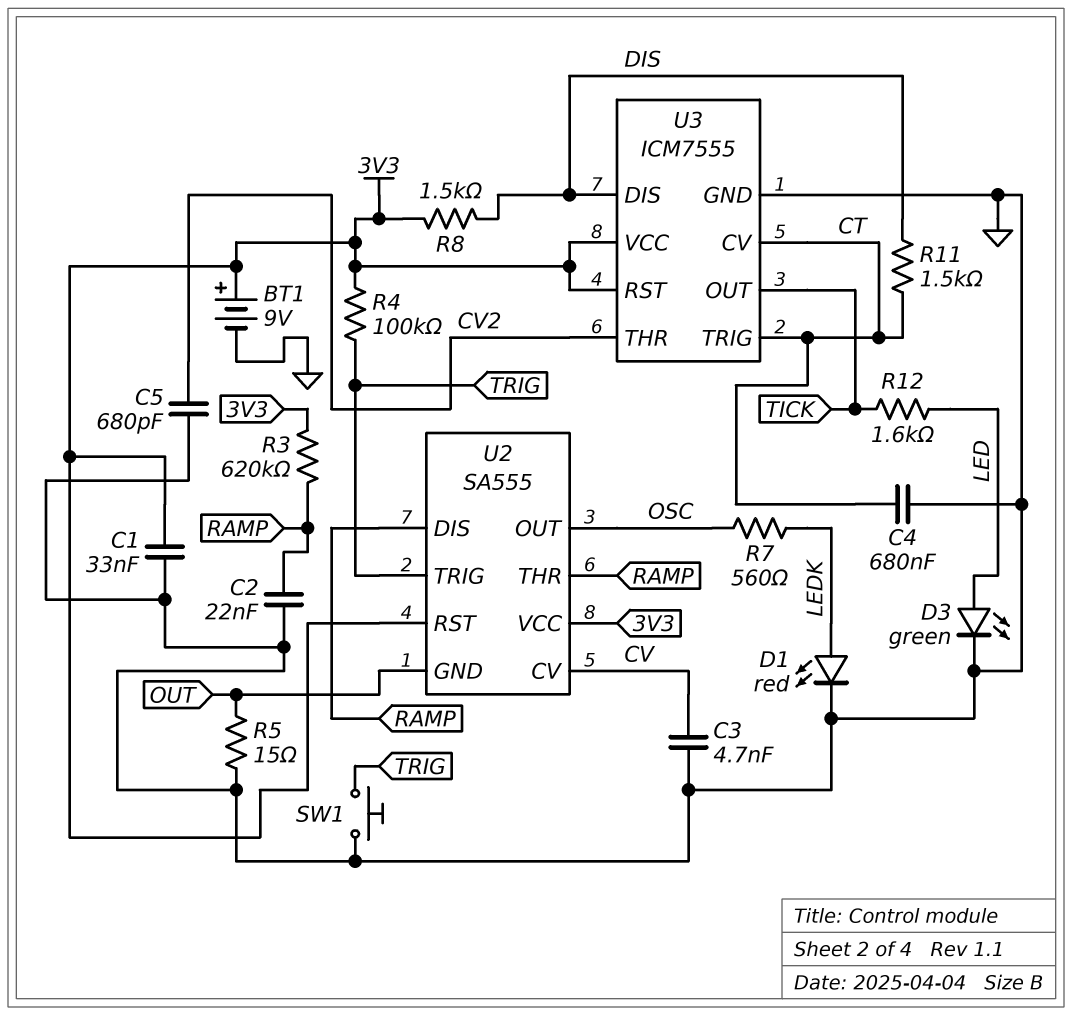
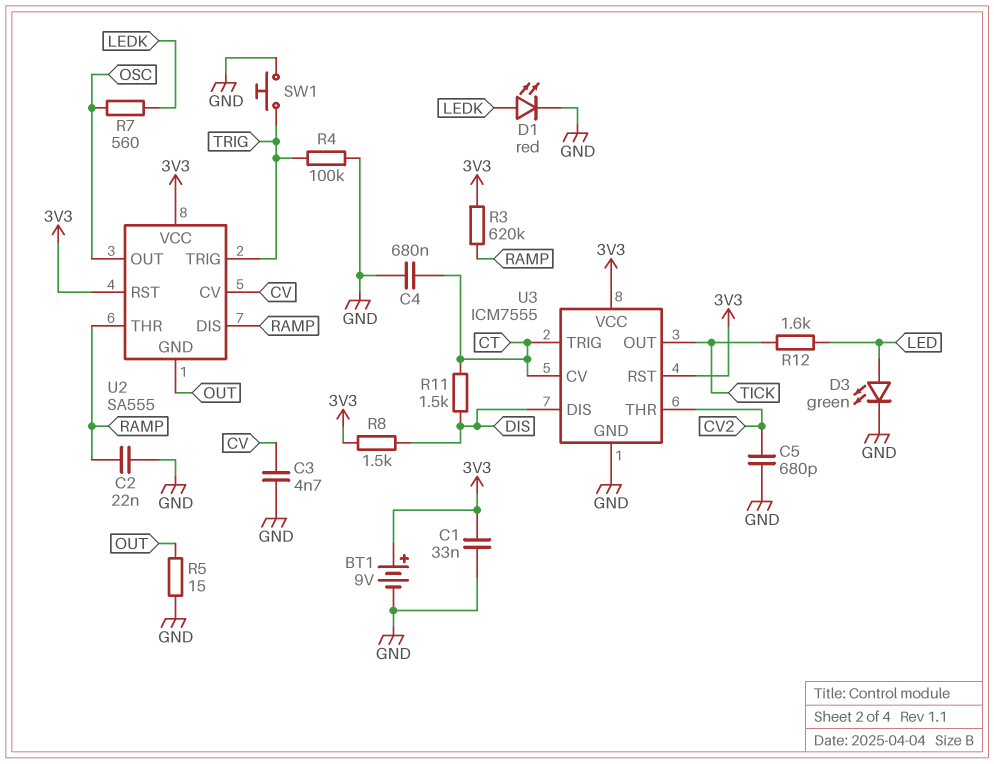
R4: 100k (3V3, TRIG) -> 100k (GND, TRIG)

